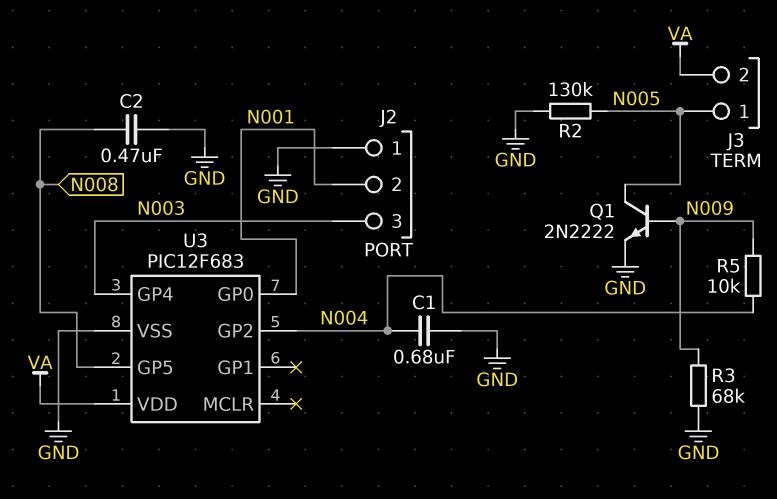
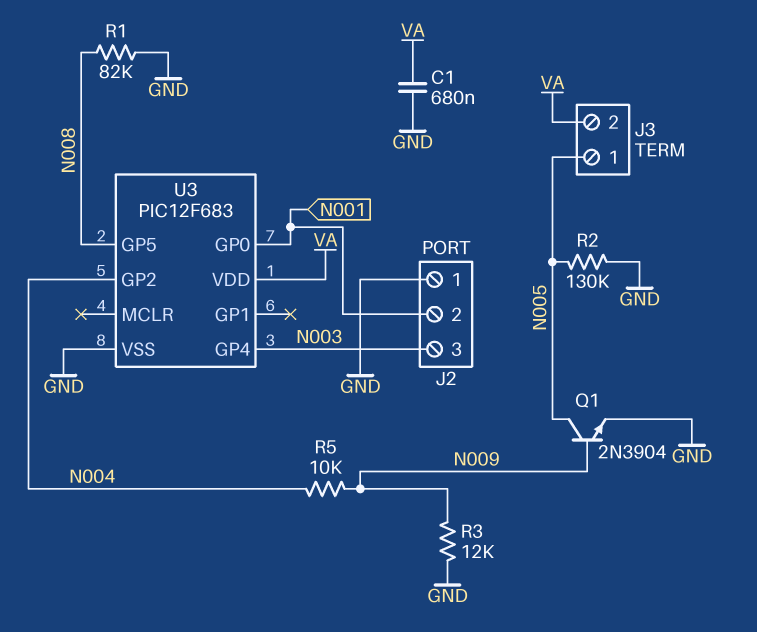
C1: 680nF (GND, N004) -> 680nF (GND, VA)
C2: 470nF (GND, N008) -> none
Q1: NPN 2N2222 (B N009, C N005, E GND) -> NPN 2N3904 (B N009, C N005, E GND)
R1: none -> 82k (GND, N008)
R3: 68k (GND, N009) -> 12k (GND, N009)

